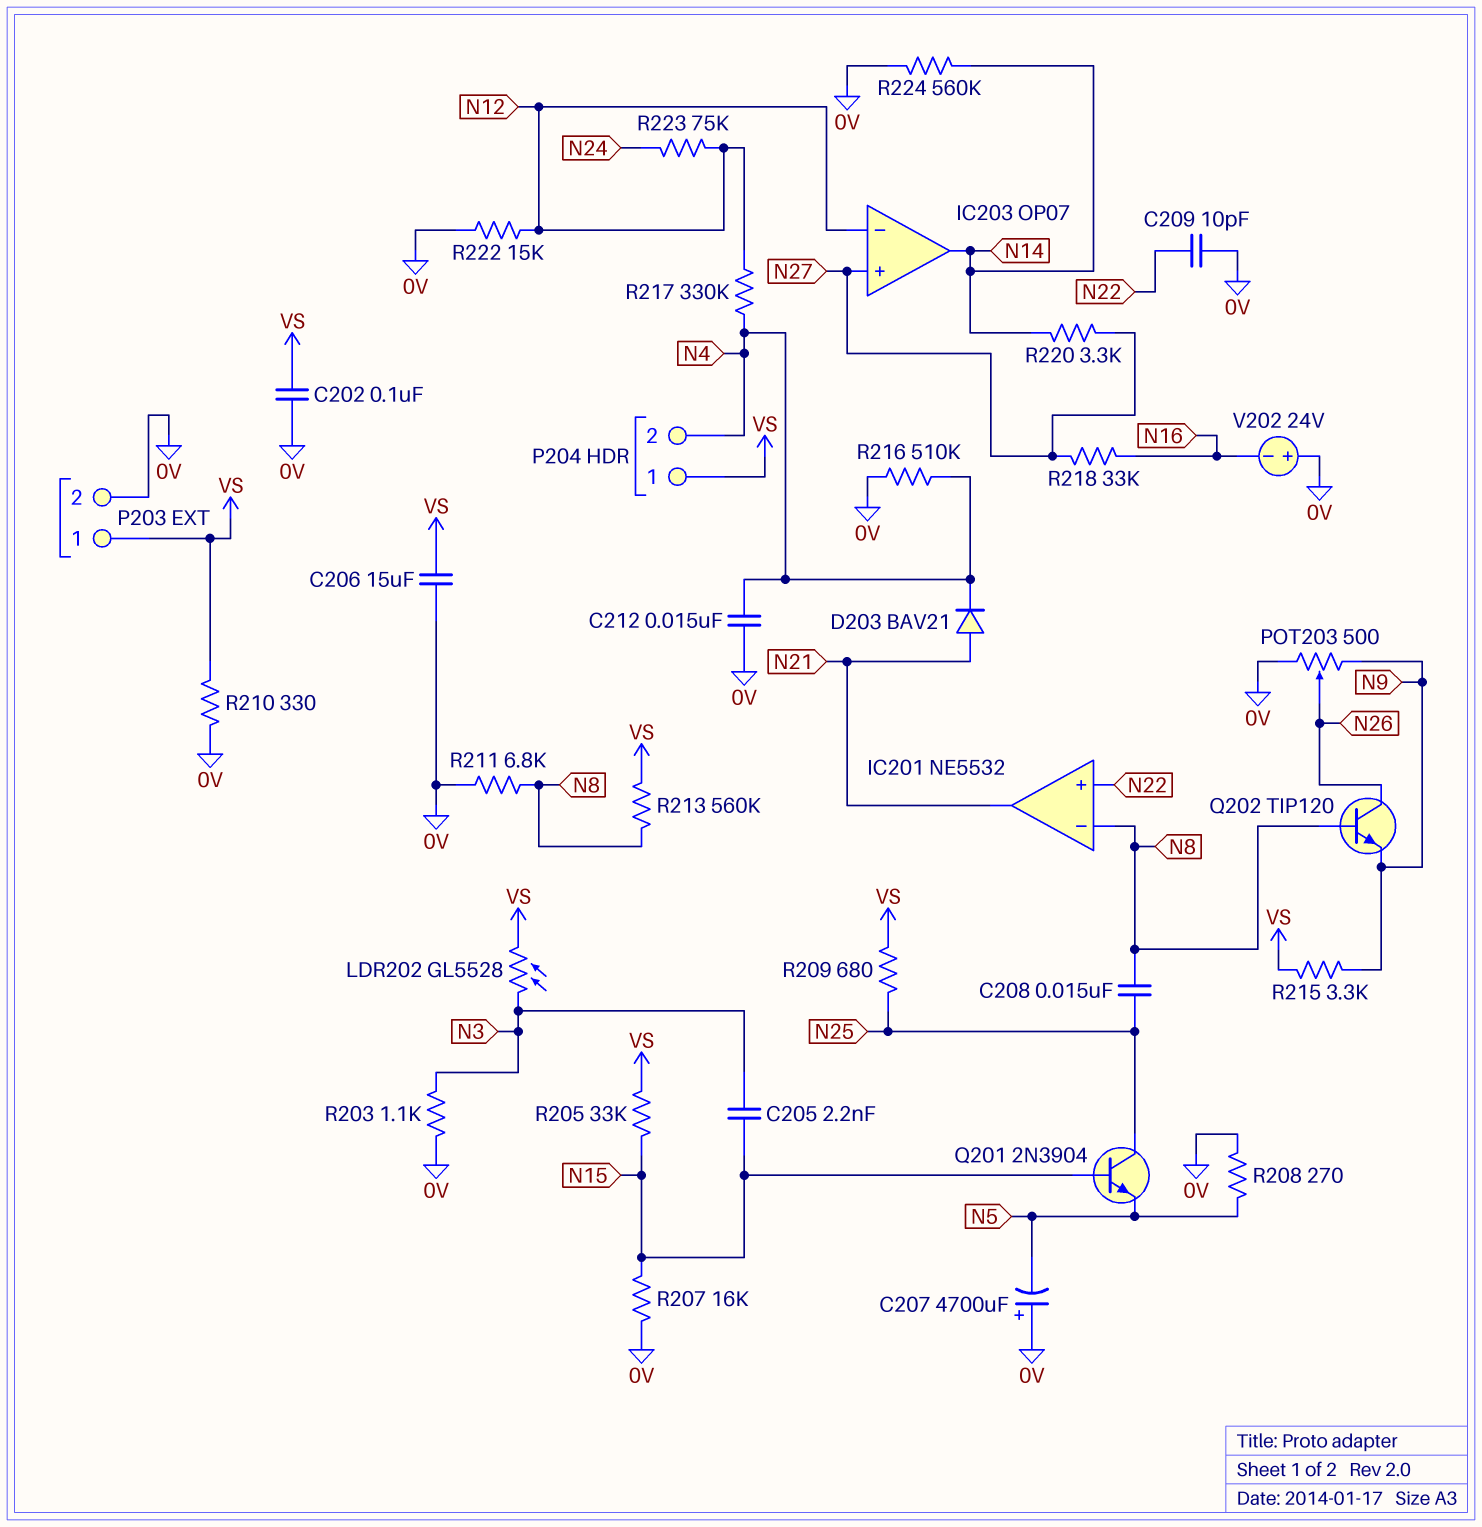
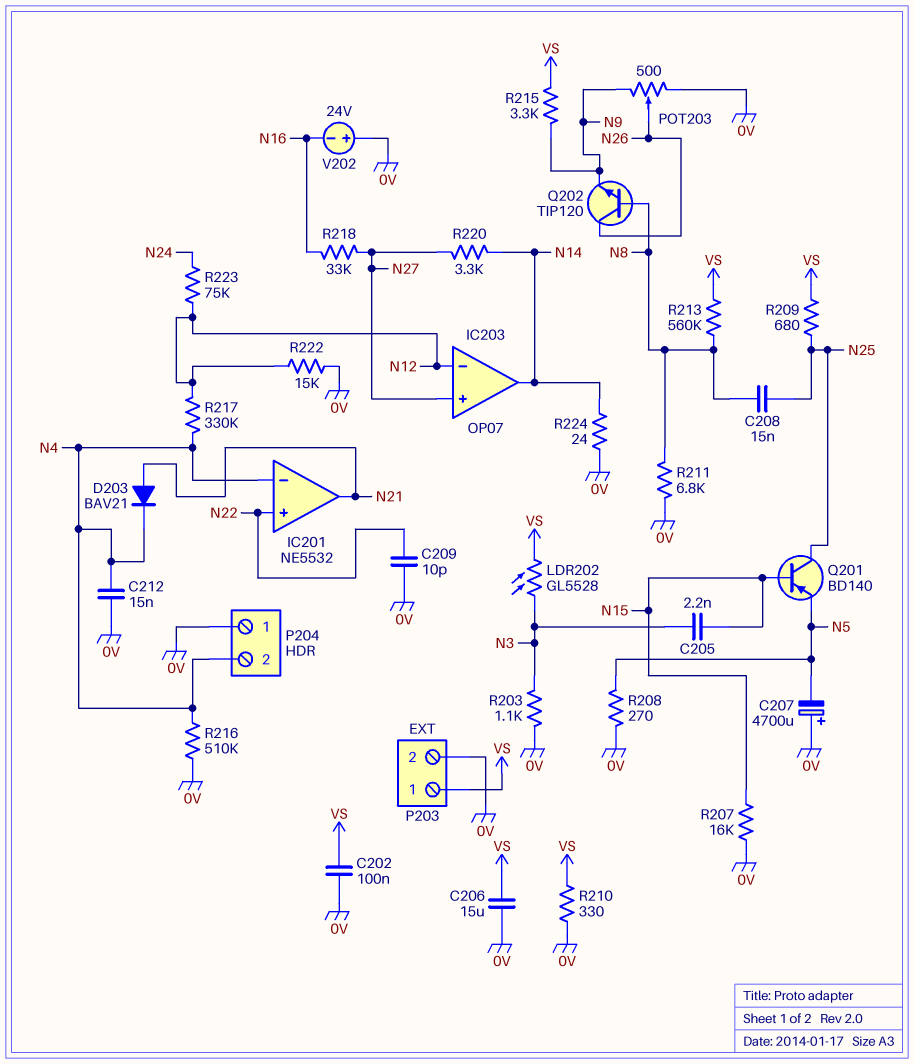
IC201 pin in-: N8 -> N4
P204 pin 1: VS -> 0V
Q201: NPN 2N3904 (B N15, C N25, E N5) -> PNP BD140 (B N15, C N25, E N5)
R205: 33k (N15, VS) -> none
R224: 560k (0V, N14) -> 24 (0V, N14)

